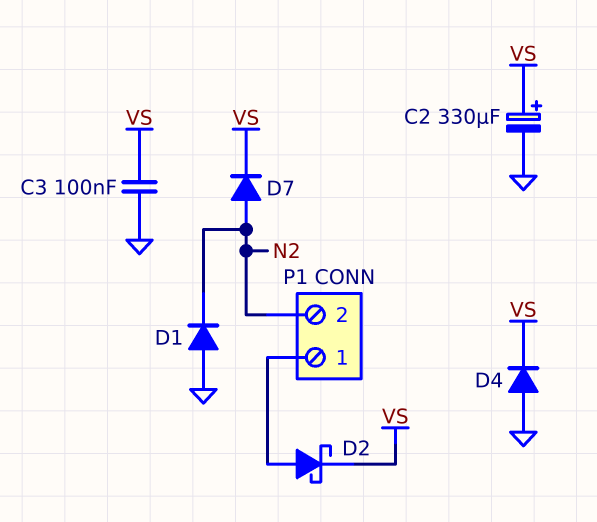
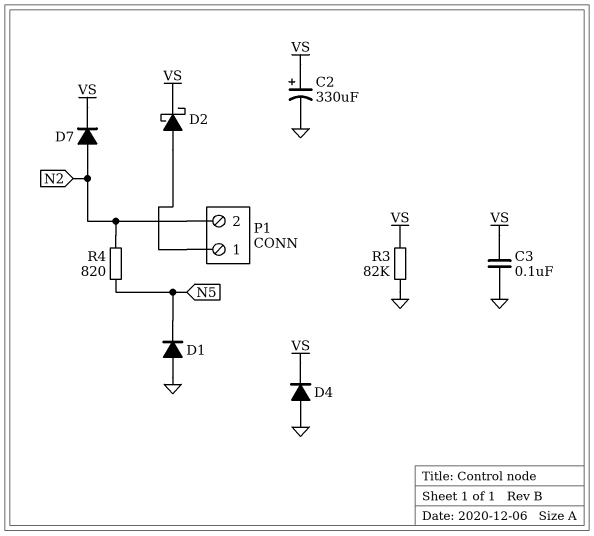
D1: diode (A GND, K N2) -> diode (A GND, K N5)
R3: none -> 82k (GND, VS)
R4: none -> 820 (N2, N5)

